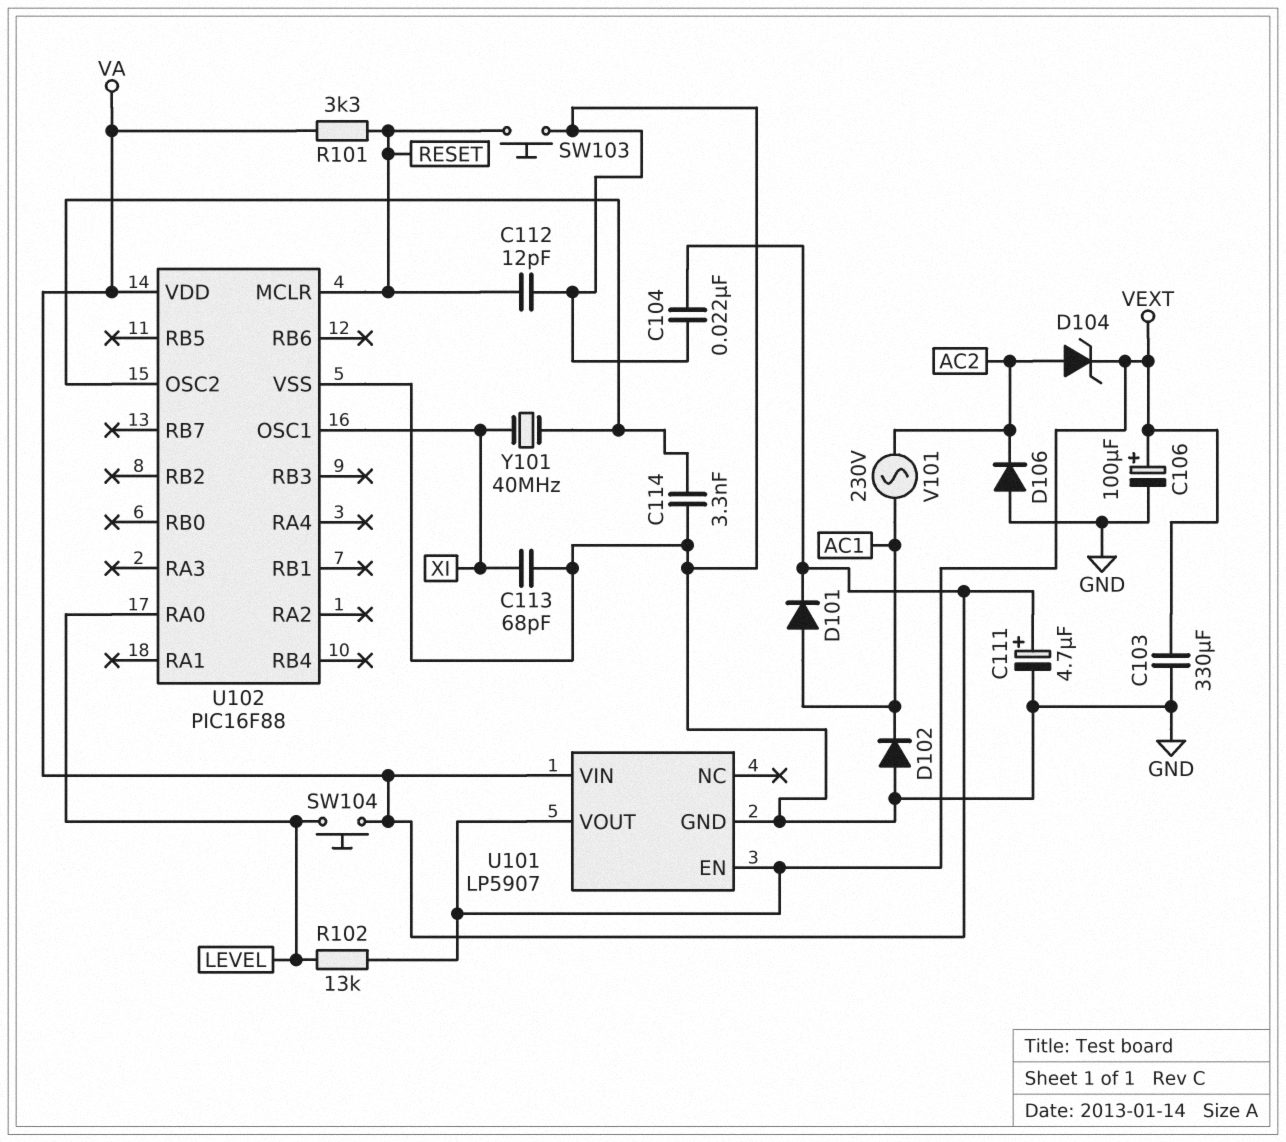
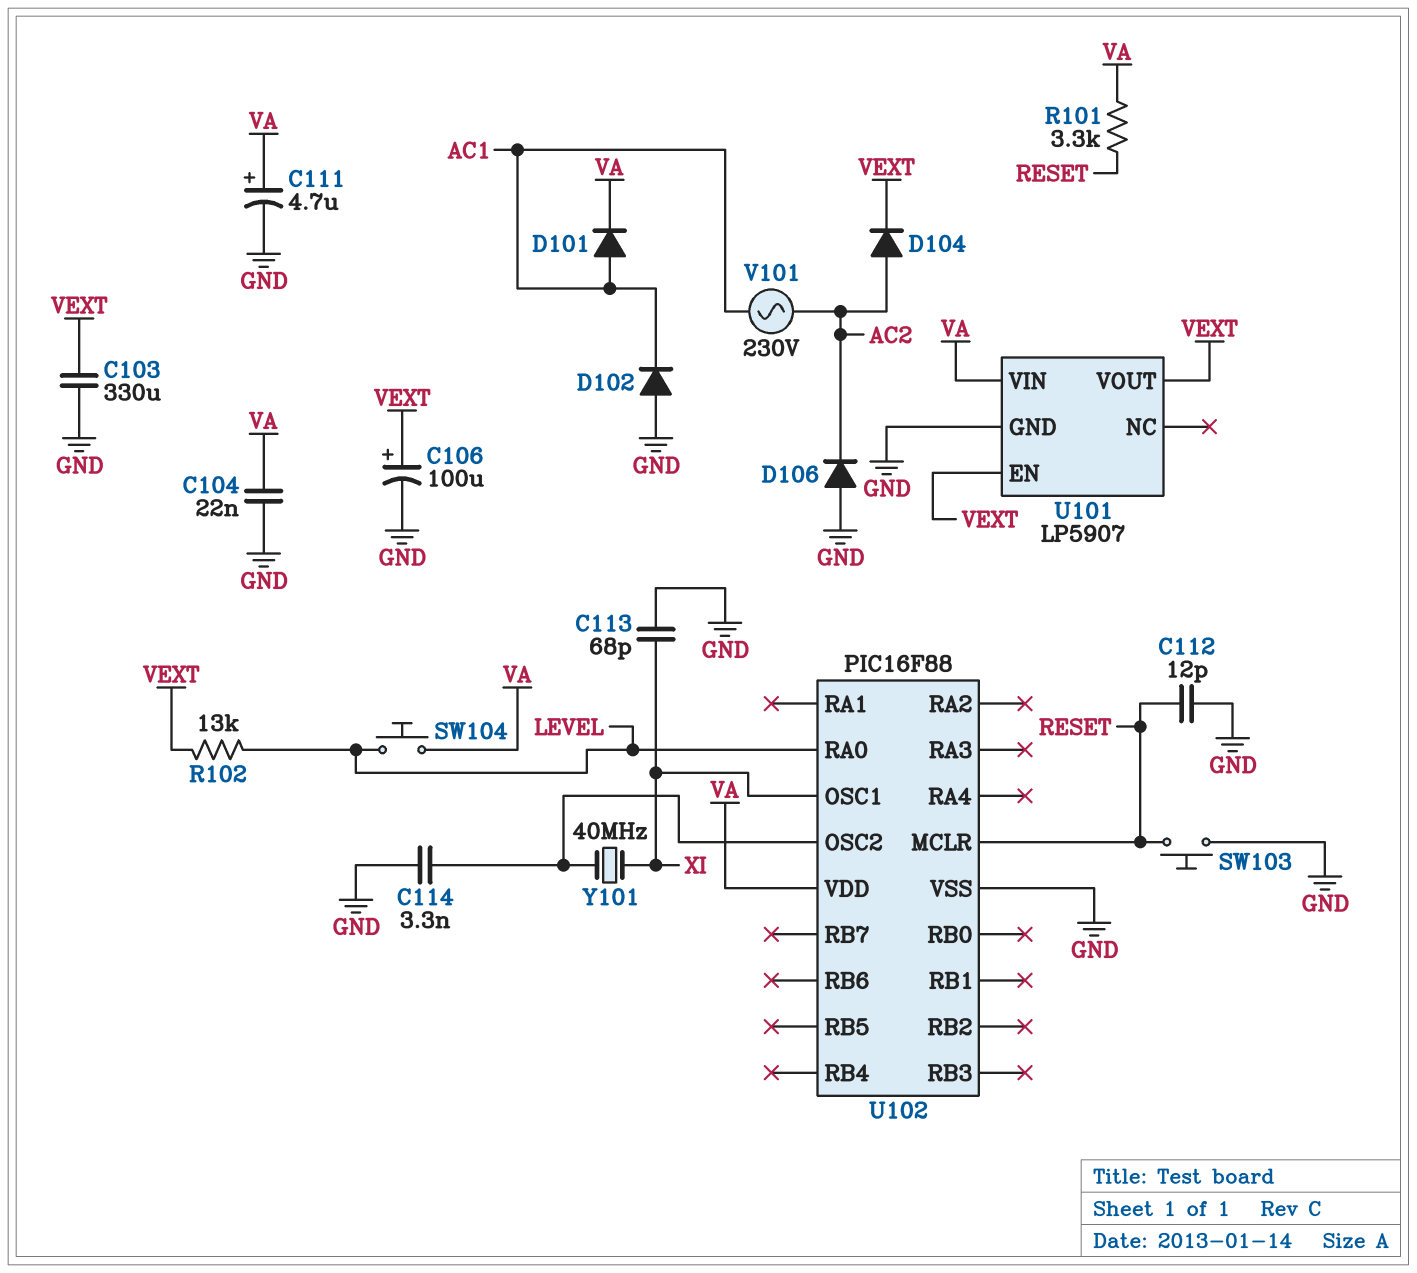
D104: zener (A AC2, K VEXT) -> diode (A AC2, K VEXT)

